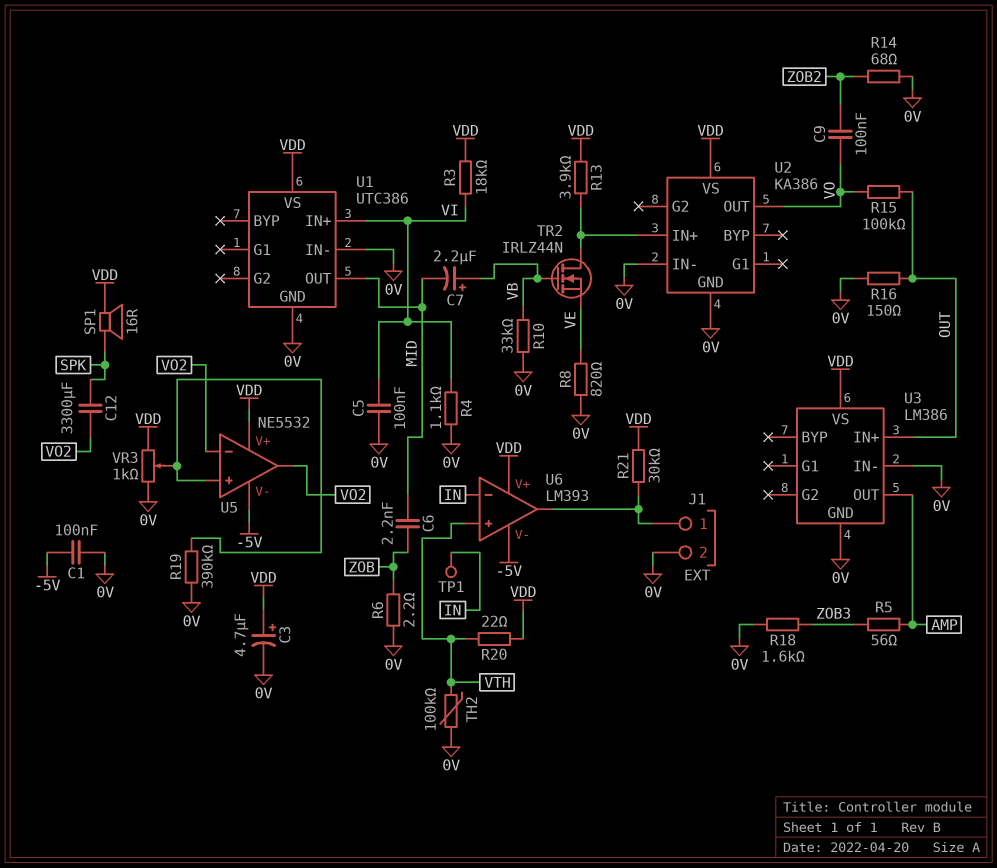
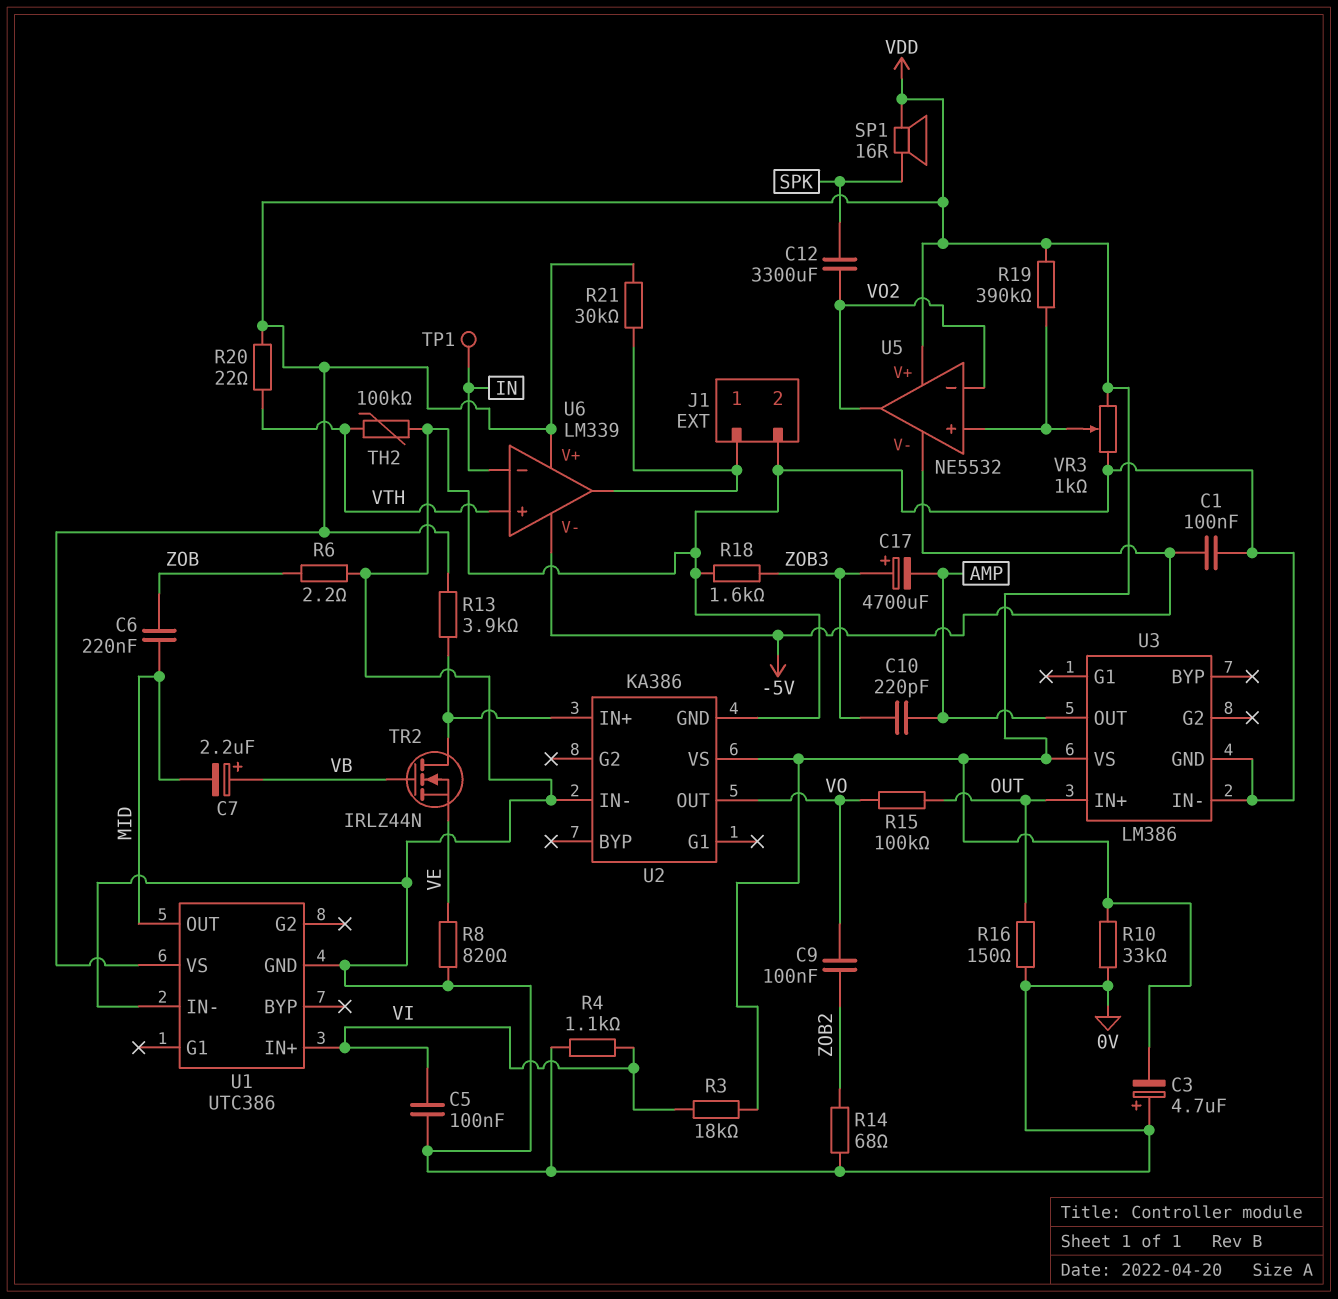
C3: 4.7uF (plus VDD, minus 0V) -> 4.7uF (plus 0V, minus VDD)
C6: 2.2nF (MID, ZOB) -> 220nF (MID, ZOB)
C10: none -> 220pF (AMP, ZOB3)
C17: none -> 4700uF (plus ZOB3, minus AMP)
R5: 56 (AMP, ZOB3) -> none
R10: 33k (0V, VB) -> 33k (0V, VDD)
R19: 390k (0V, U5/in+) -> 390k (U5/in+, VDD)
U6: LM393 -> LM339

